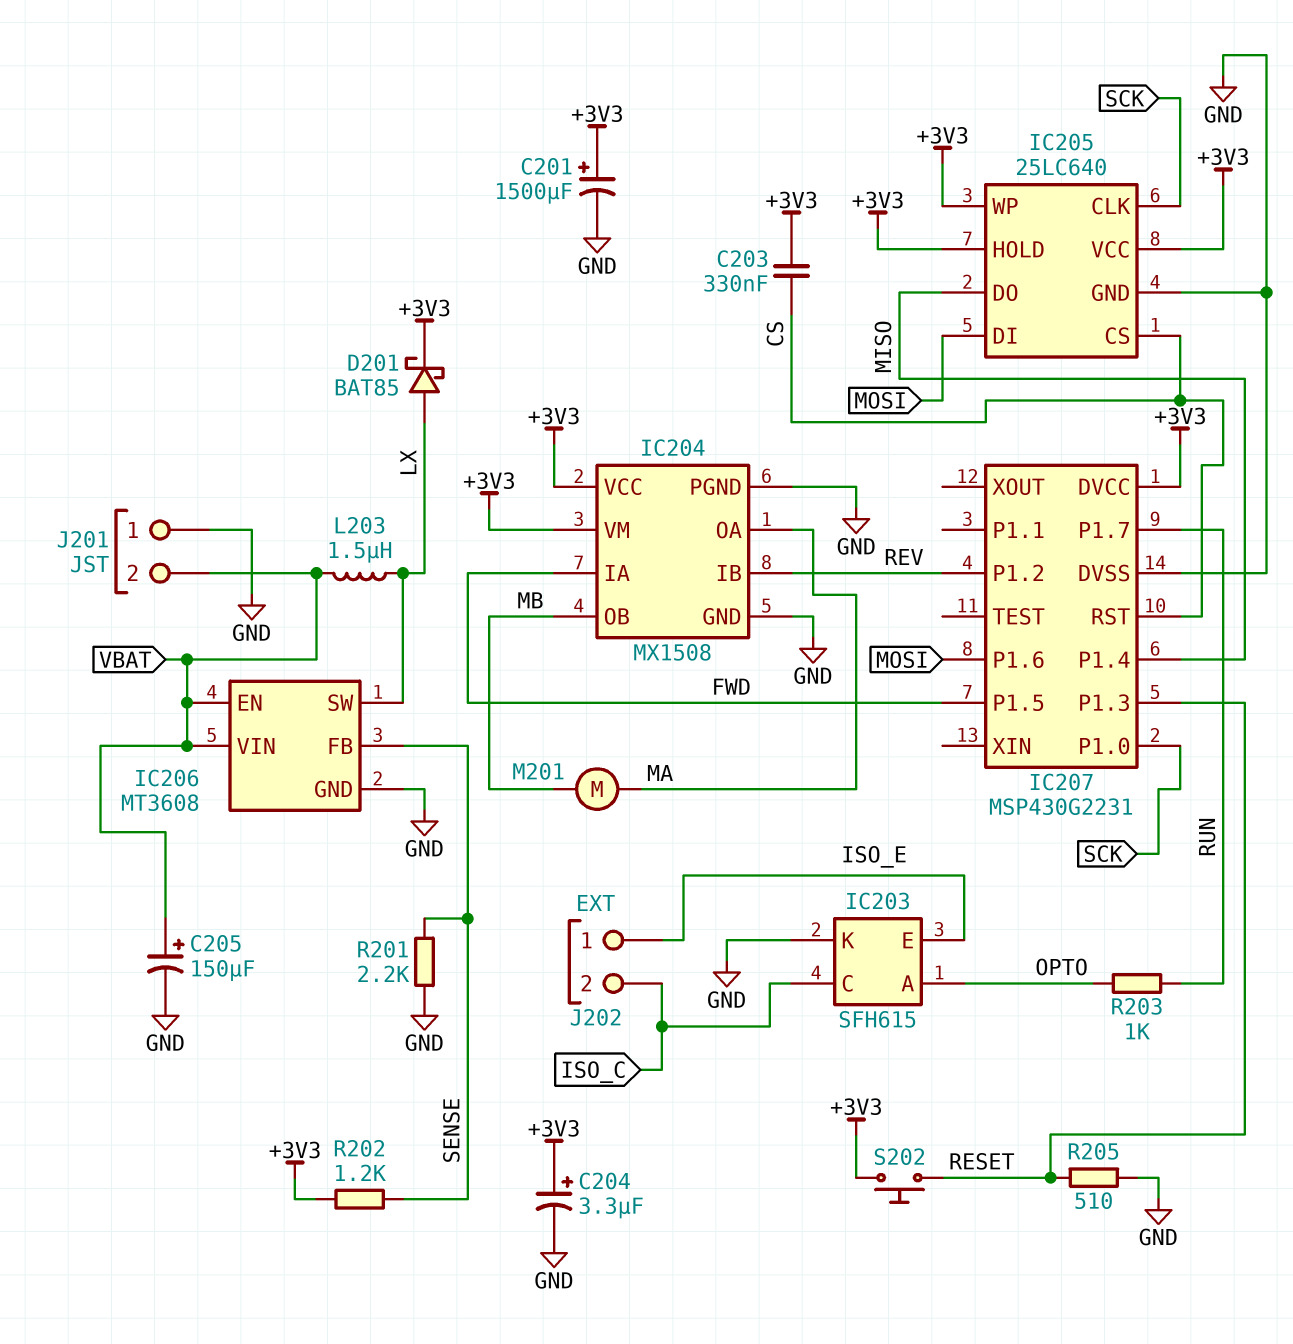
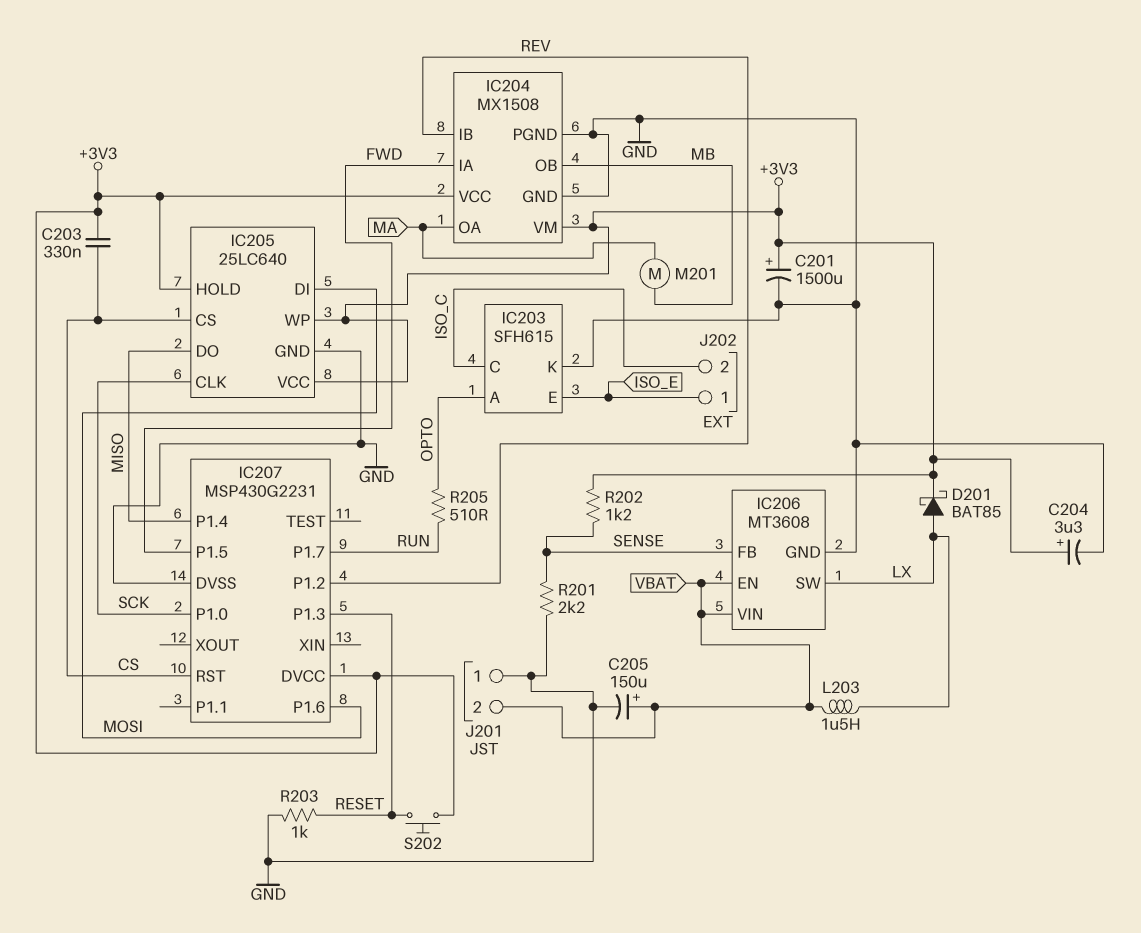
R203: 1k (OPTO, RUN) -> 1k (GND, RESET)
R205: 510 (GND, RESET) -> 510 (OPTO, RUN)

